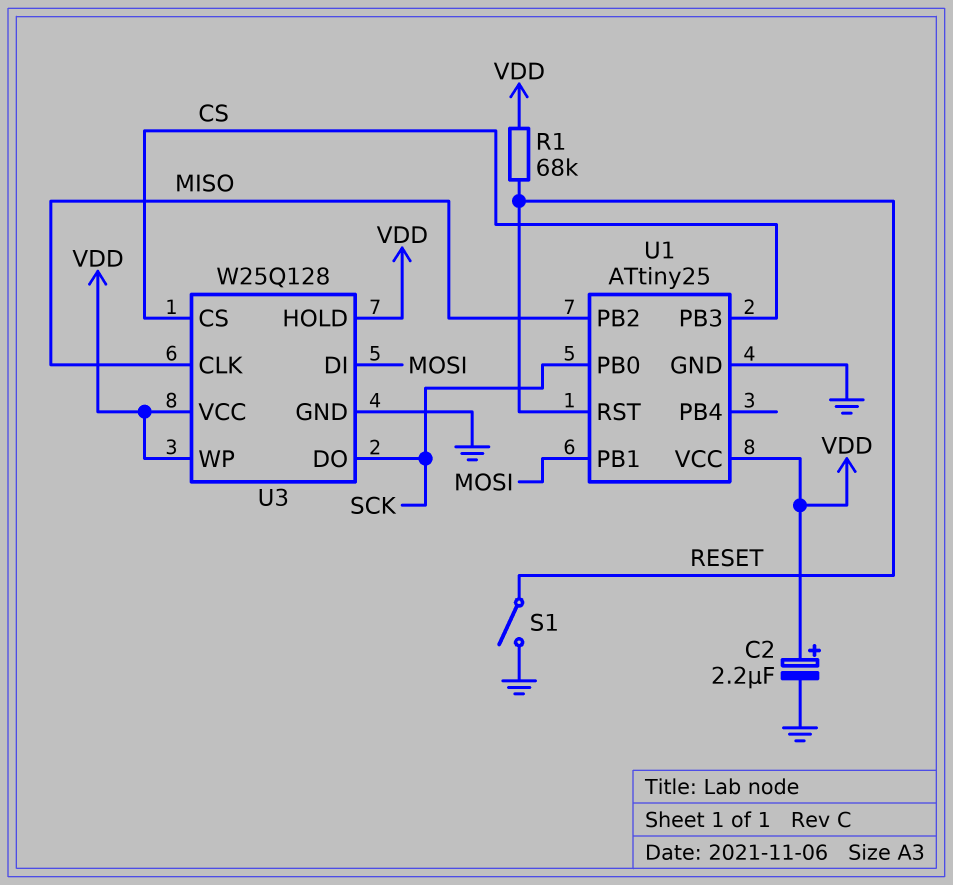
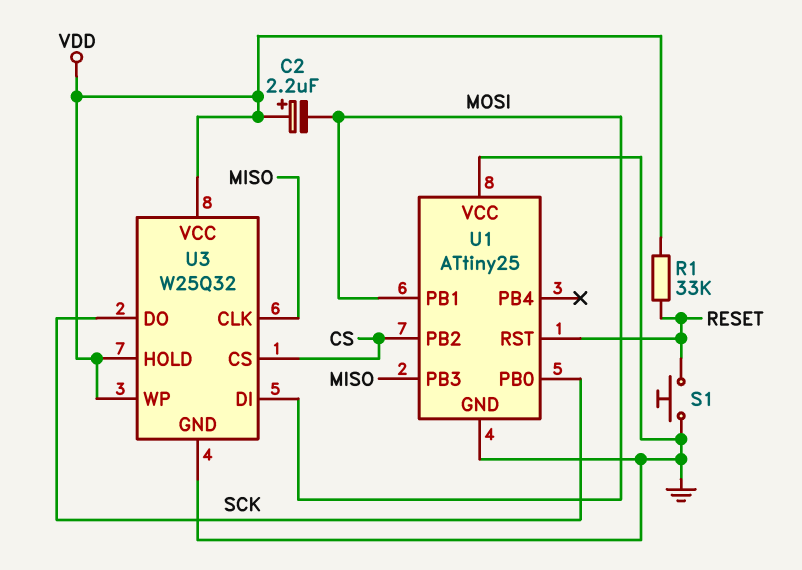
C2: 2.2uF (plus VDD, minus GND) -> 2.2uF (plus VDD, minus MOSI)
R1: 68k (RESET, VDD) -> 33k (RESET, VDD)
S1: switch (GND, RESET) -> button (GND, RESET)
U1 pin PB2: MISO -> CS
U1 pin PB3: CS -> MISO
U1 pin VCC: VDD -> GND
U3: W25Q128 -> W25Q32

